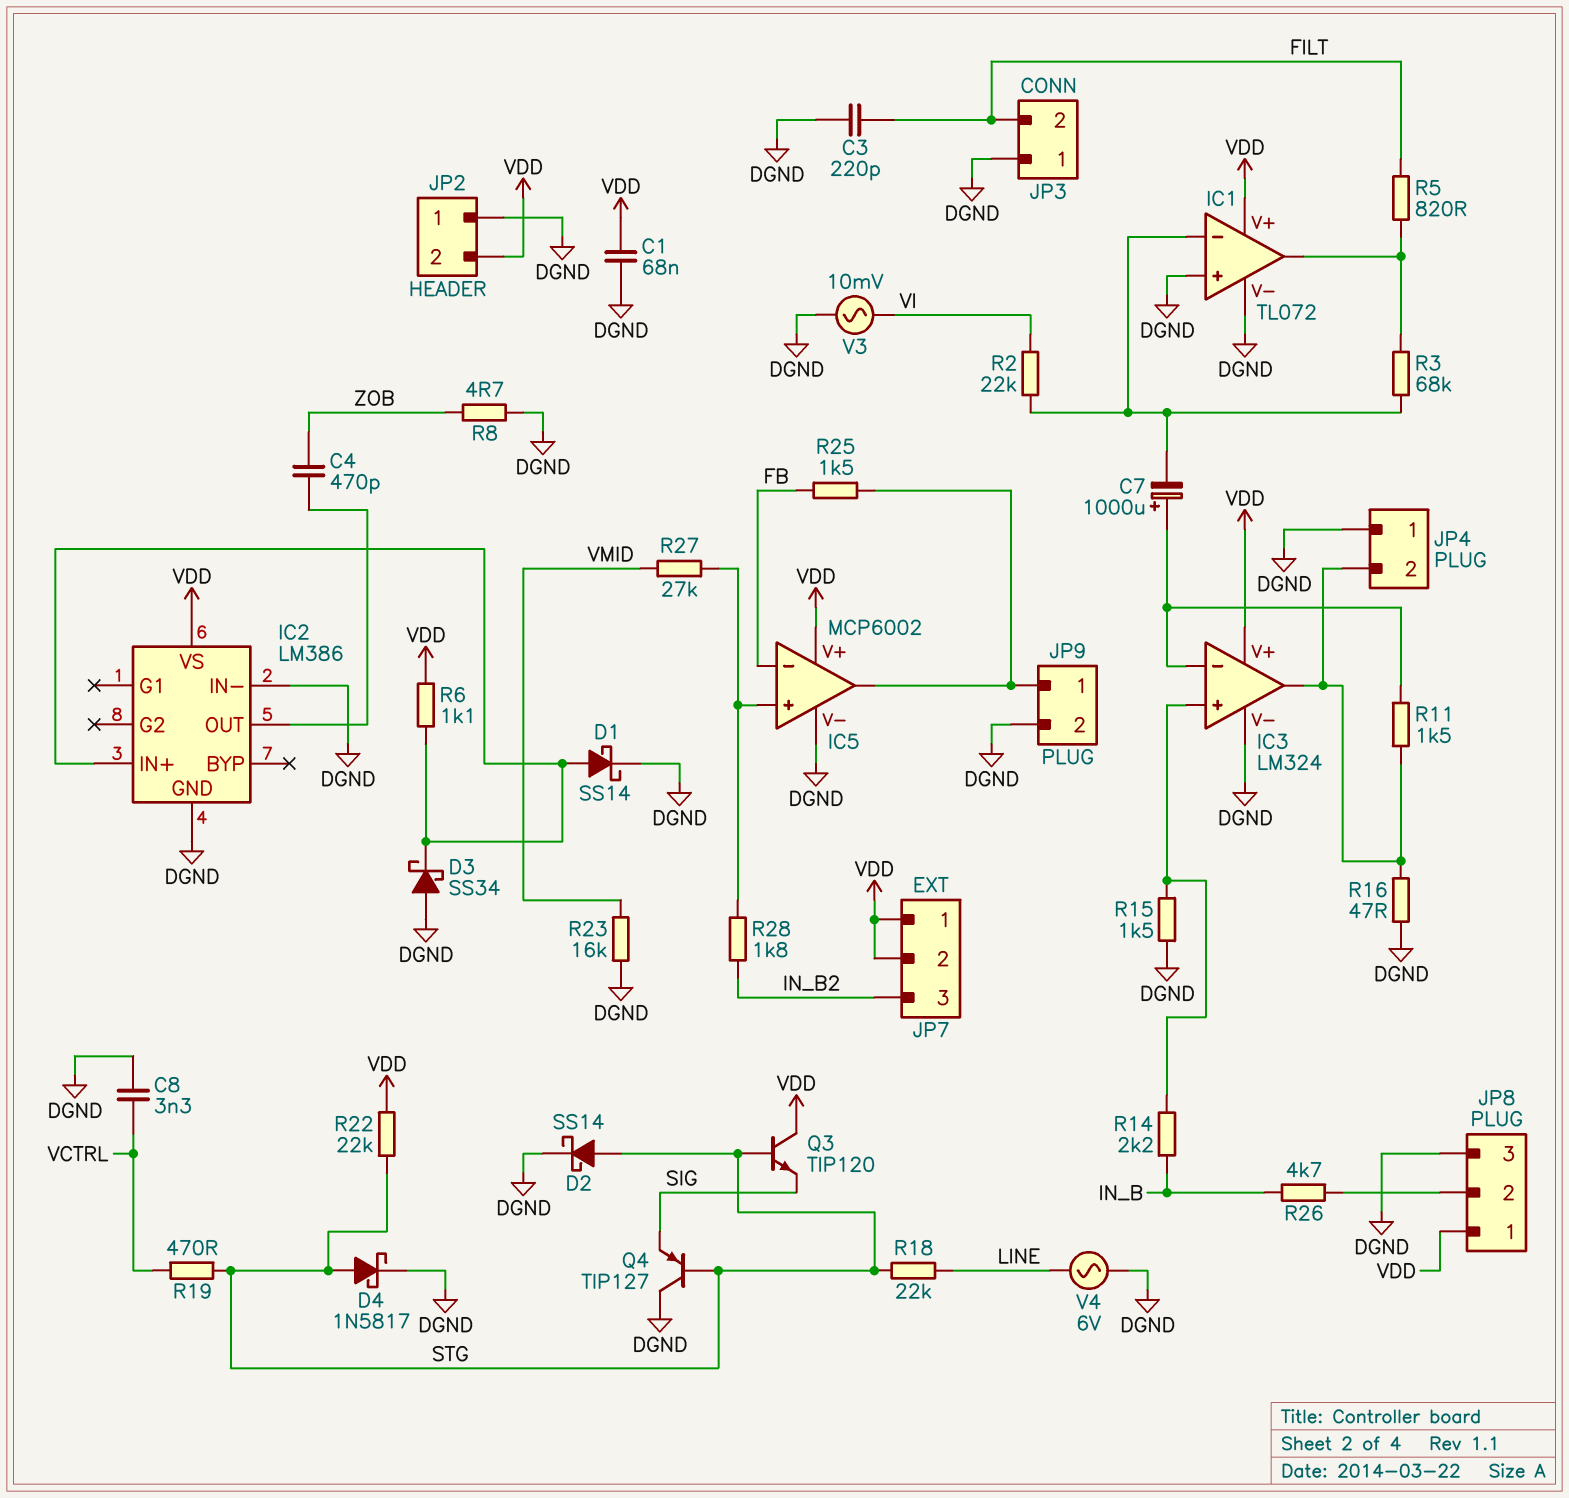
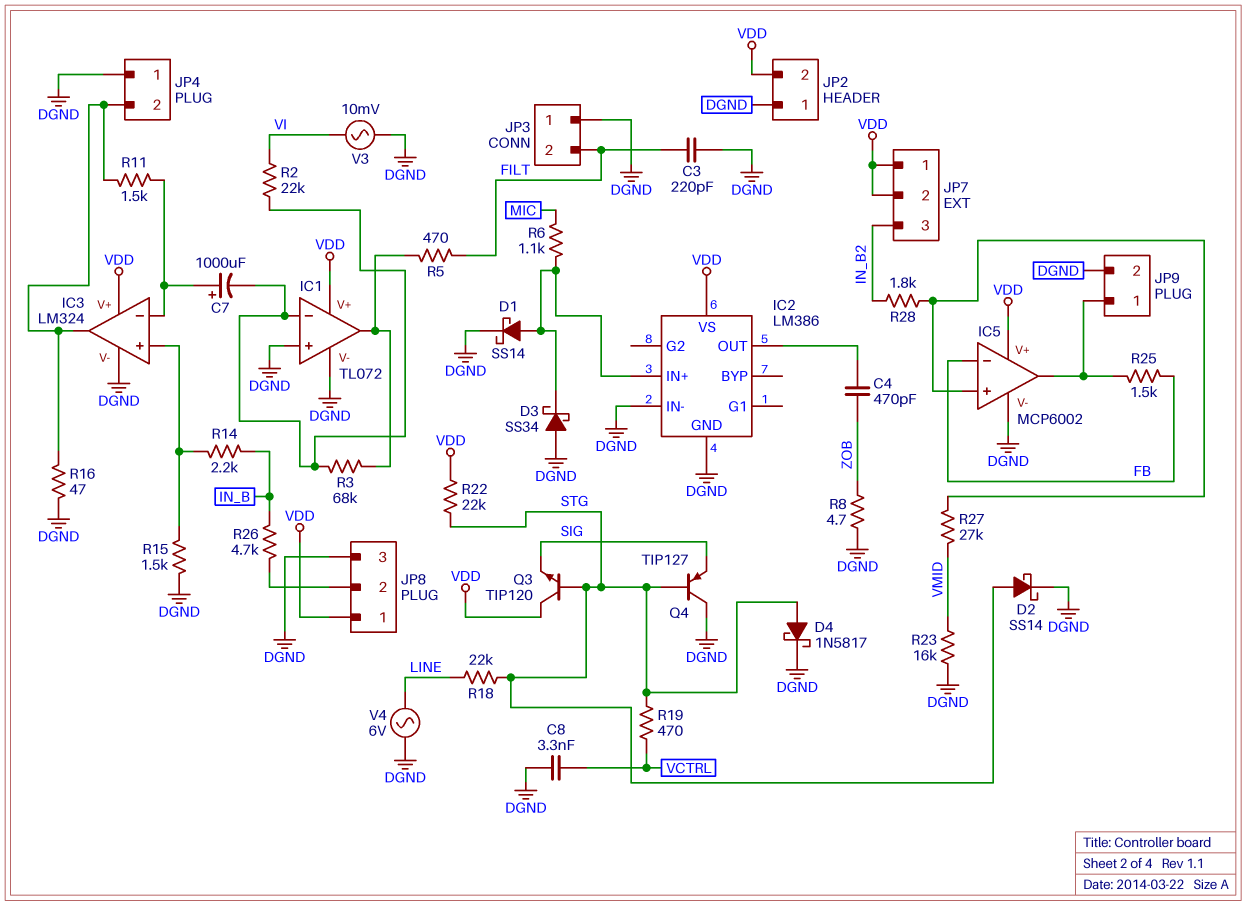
C1: 68nF (DGND, VDD) -> none
R5: 820 (FILT, IC1/out) -> 470 (FILT, IC1/out)
R6: 1.1k (IC2/IN+, VDD) -> 1.1k (IC2/IN+, MIC)

